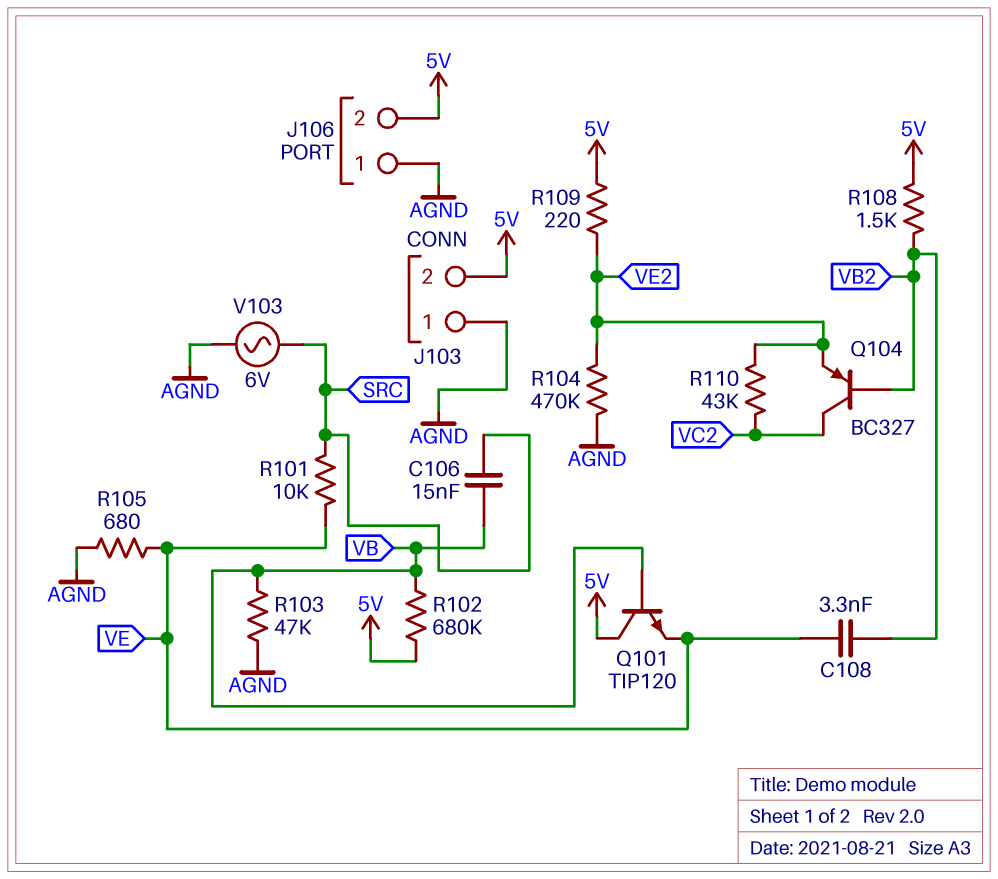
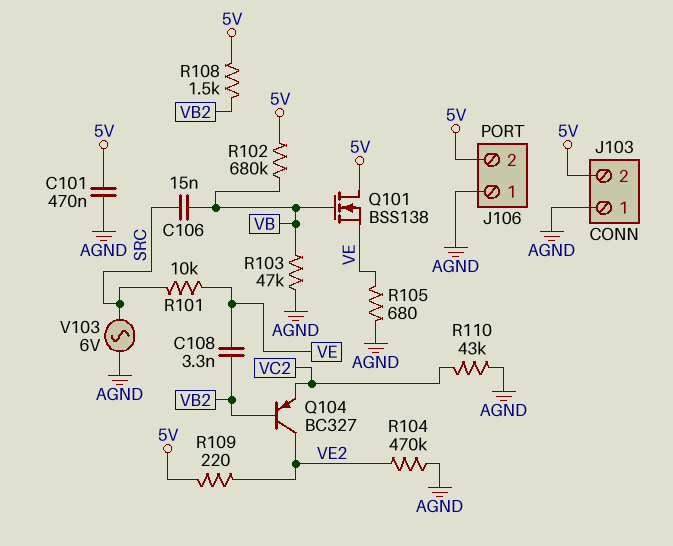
C101: none -> 470nF (5V, AGND)
Q101: NPN TIP120 (B VB, C 5V, E VE) -> NMOS BSS138 (G VB, D 5V, S VE)
Q104: PNP BC327 (B VB2, C VC2, E VE2) -> PNP BC327 (B VB2, C VE2, E VC2)
R110: 43k (VC2, VE2) -> 43k (AGND, VC2)

